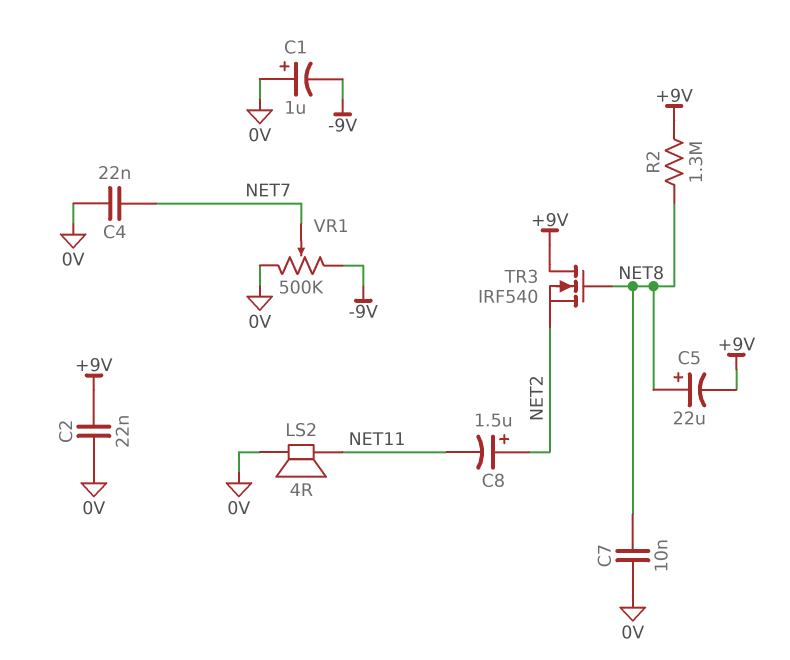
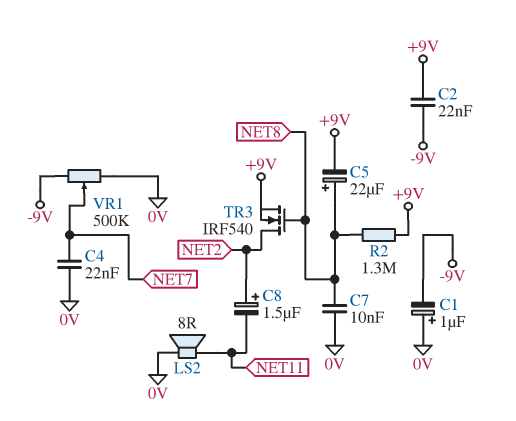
C2: 22nF (+9V, 0V) -> 22nF (+9V, -9V)
LS2: speaker 4R (0V, NET11) -> speaker 8R (0V, NET11)
TR3: NMOS IRF540 (G NET8, D +9V, S NET2) -> NMOS IRF540 (G NET8, D NET2, S +9V)

